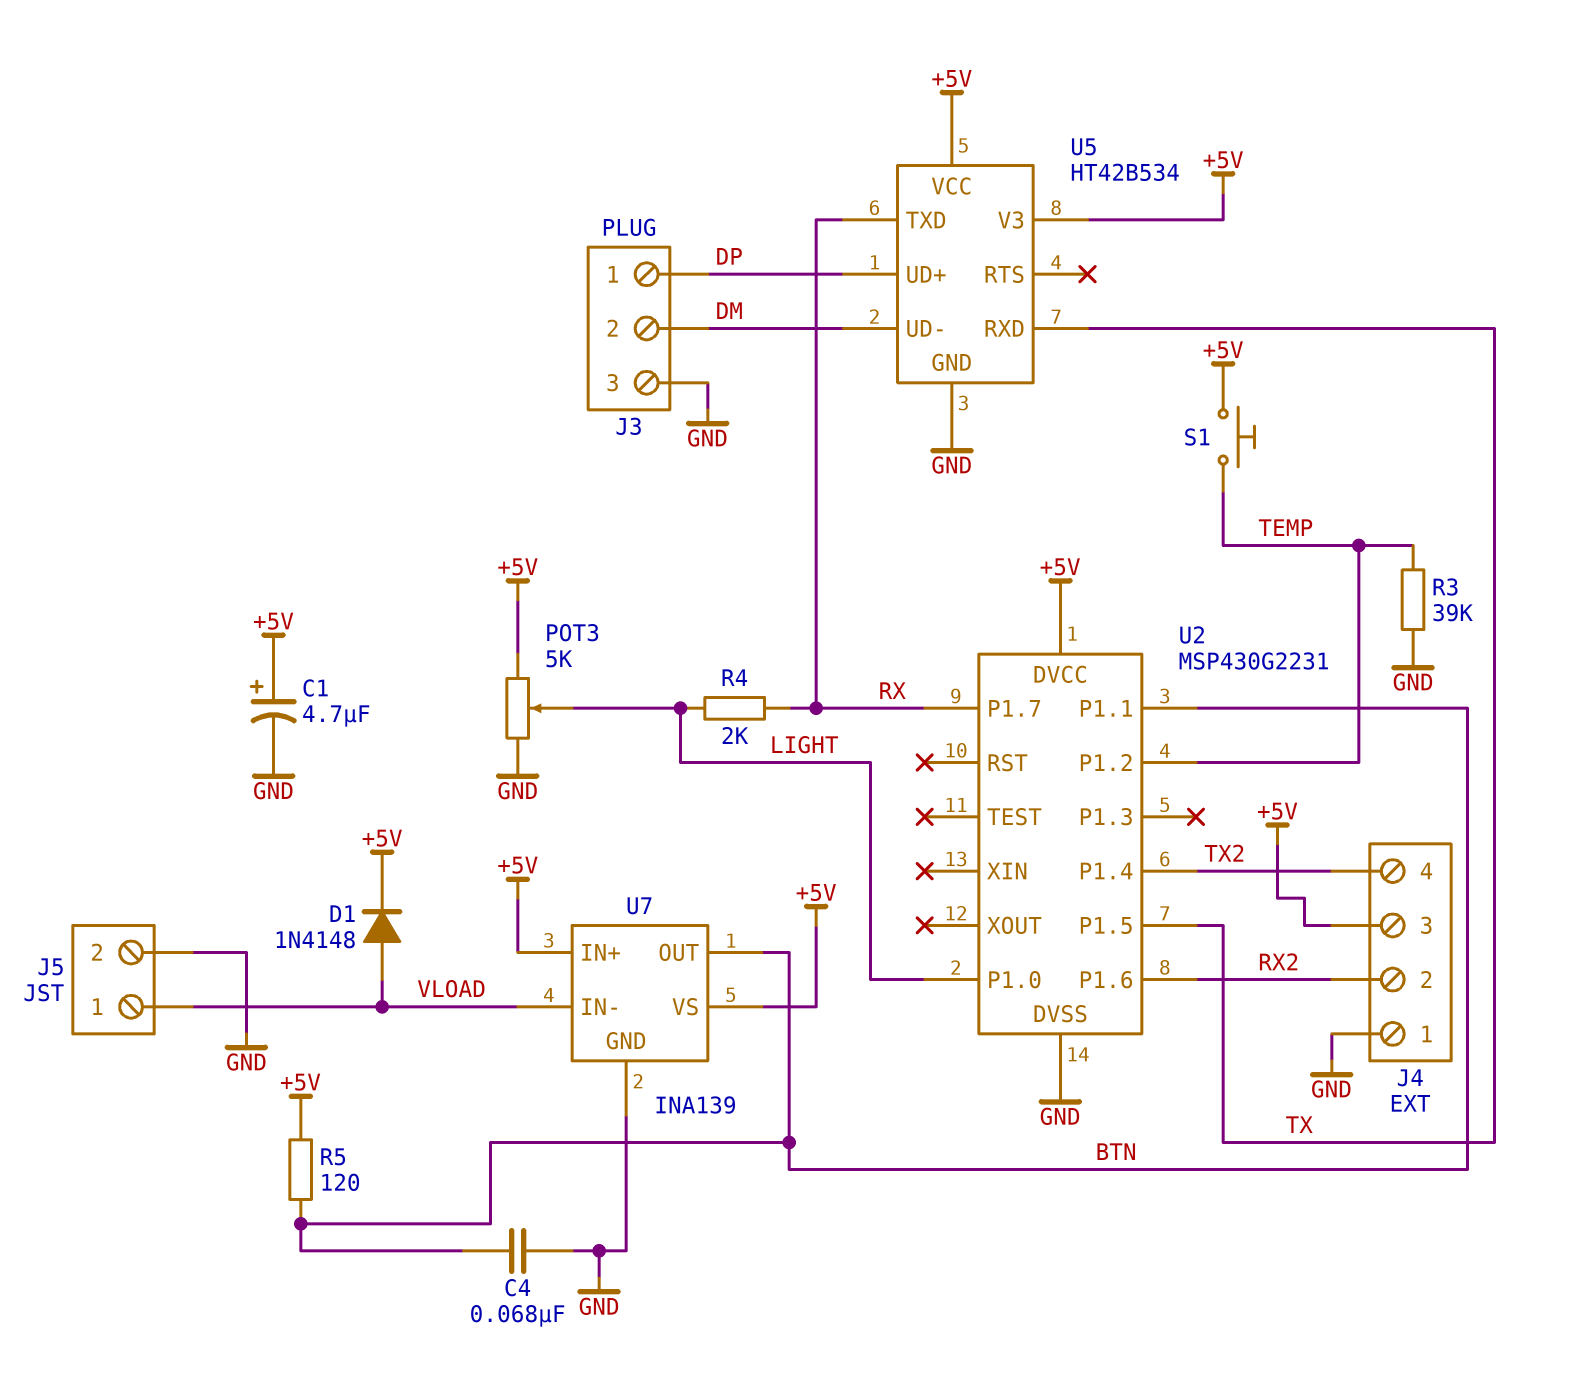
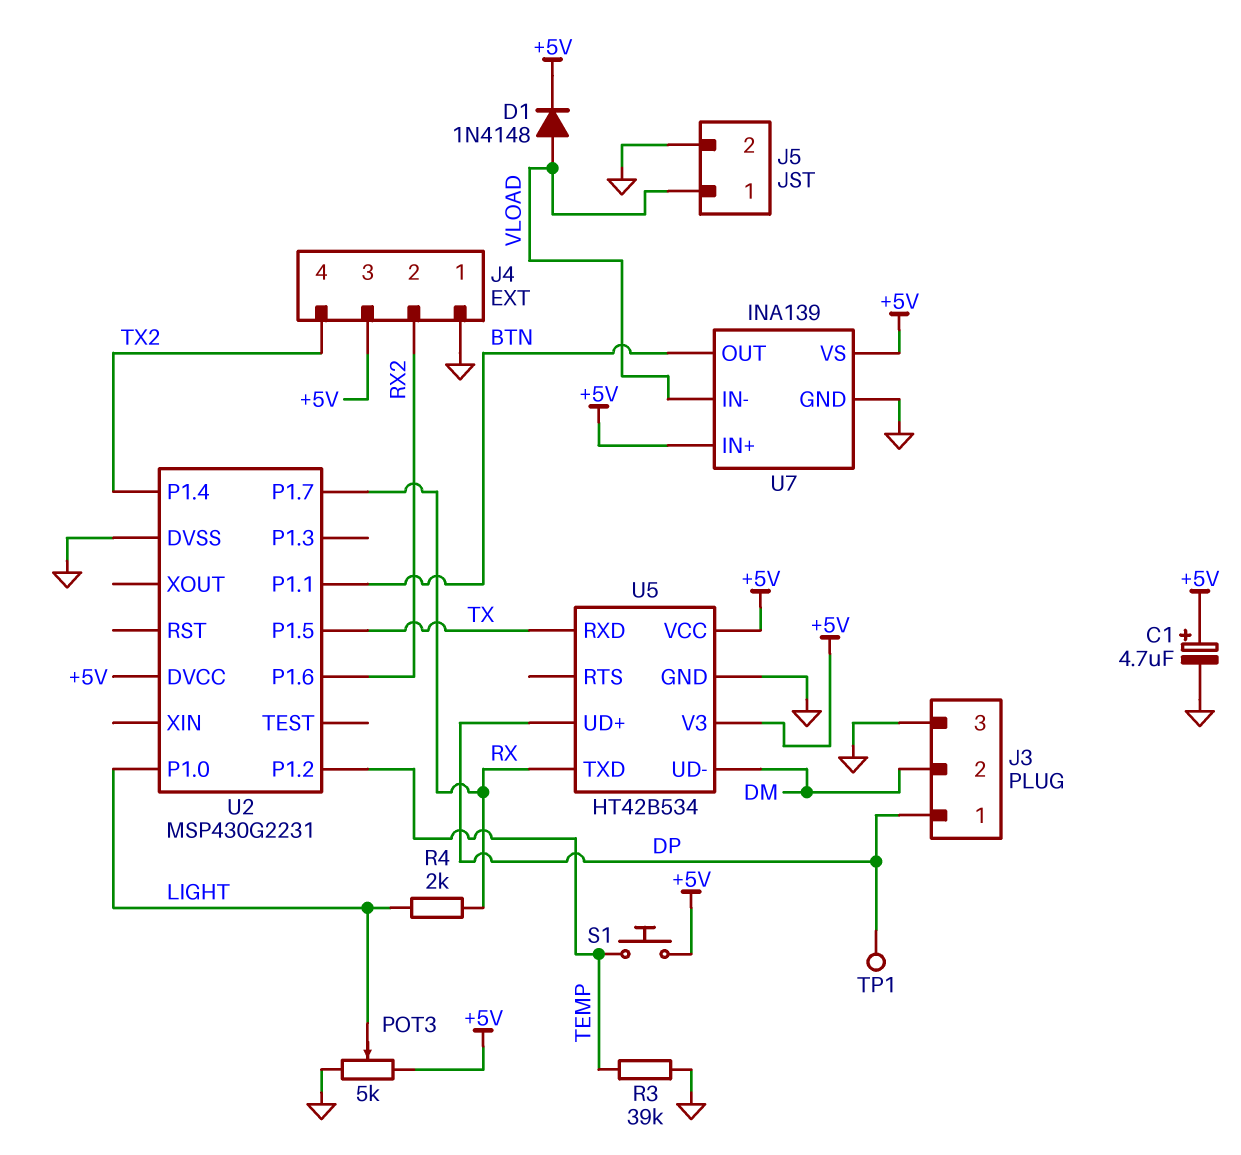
C4: 68nF (BTN, GND) -> none
R5: 120 (+5V, BTN) -> none
TP1: none -> test point (DP)

